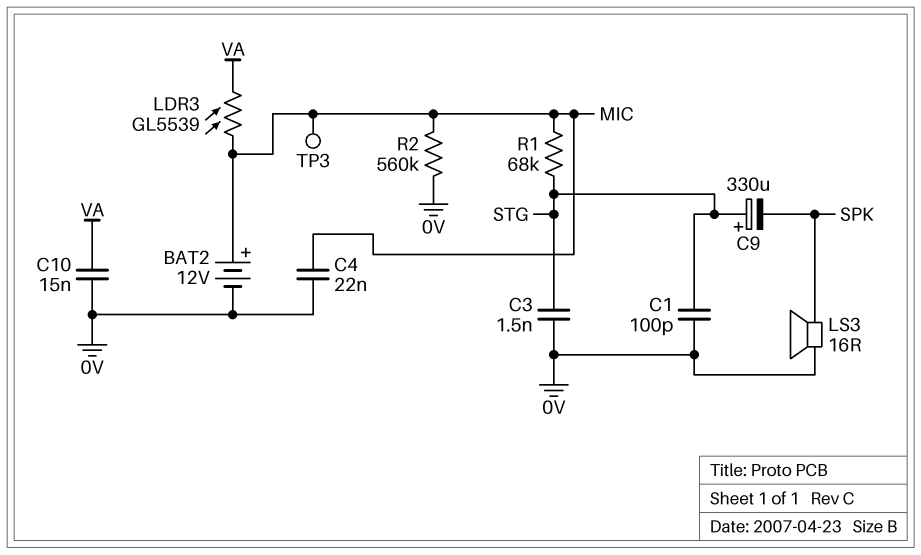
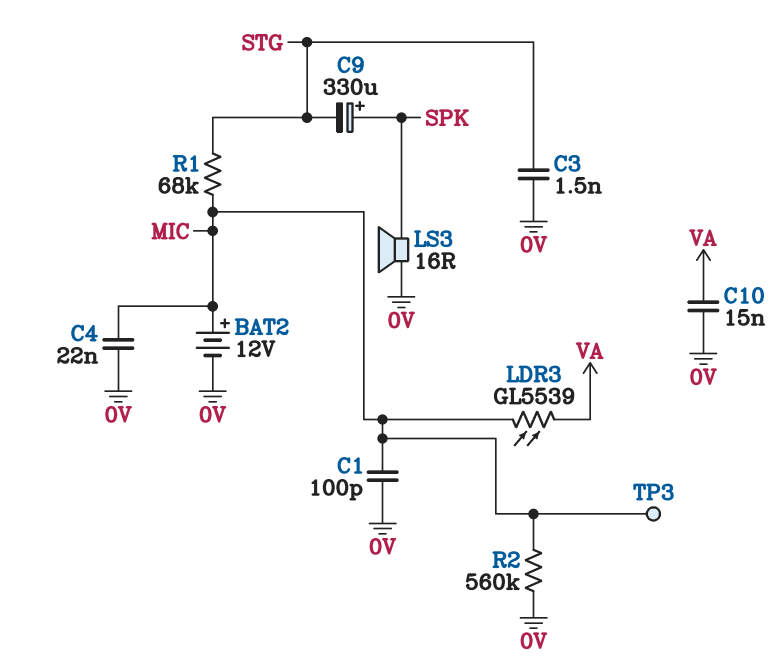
C1: 100pF (0V, STG) -> 100pF (0V, MIC)
C9: 330uF (plus STG, minus SPK) -> 330uF (plus SPK, minus STG)

